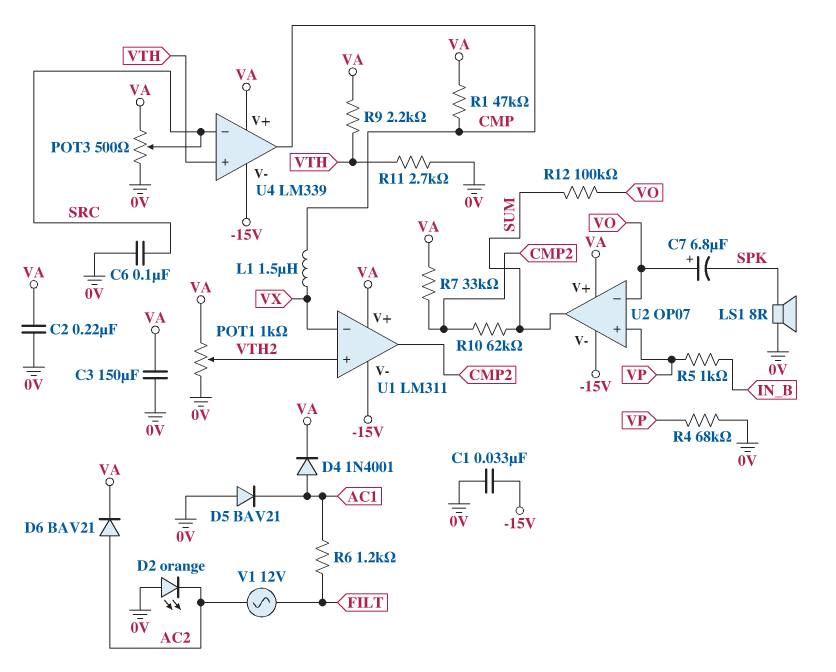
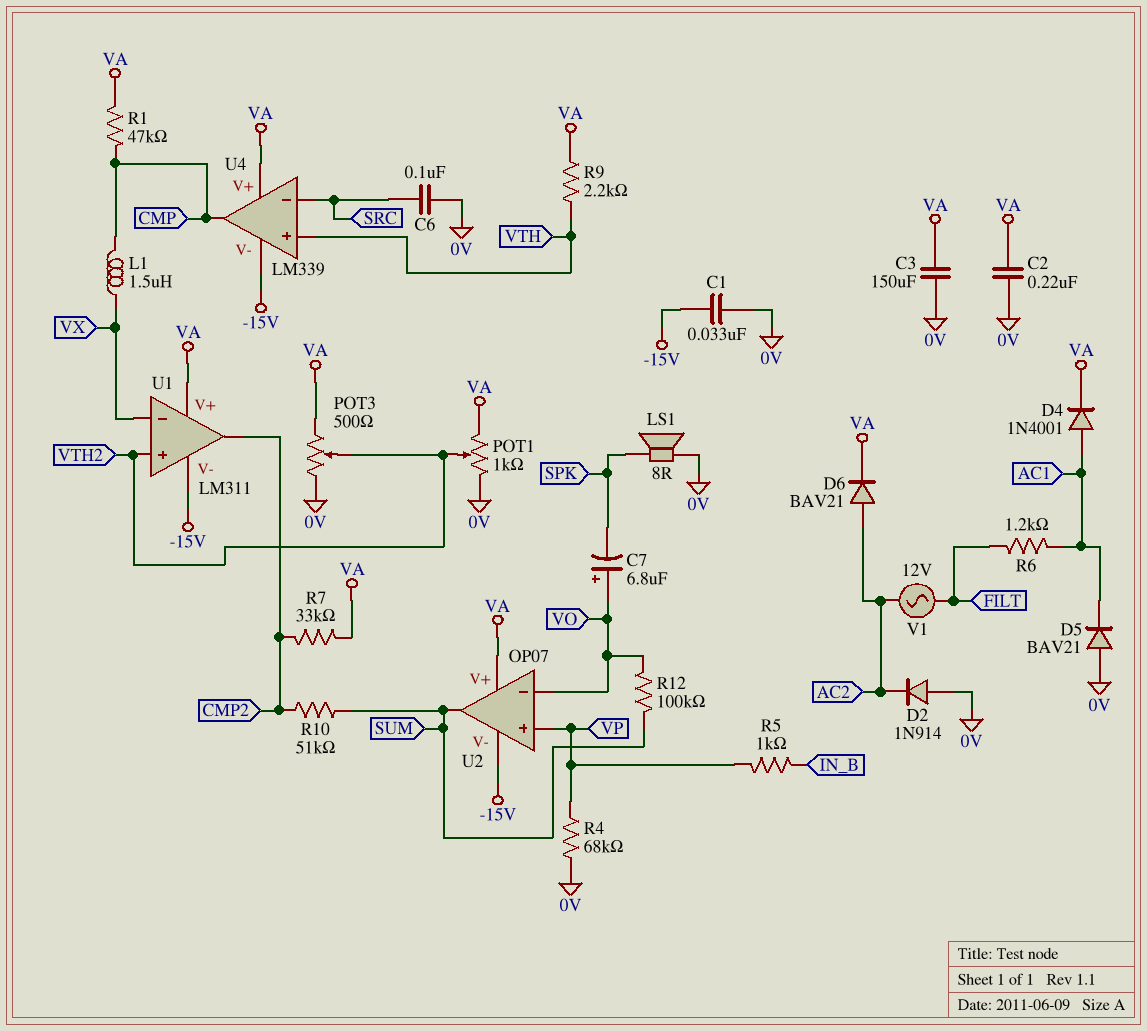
D2: LED orange (A 0V, K AC2) -> diode 1N914 (A 0V, K AC2)
POT3: 500 (0V, VA, wiper SRC) -> 500 (0V, VA, wiper VTH2)
R10: 62k (CMP2, SUM) -> 51k (CMP2, SUM)
R11: 2.7k (0V, VTH) -> none

